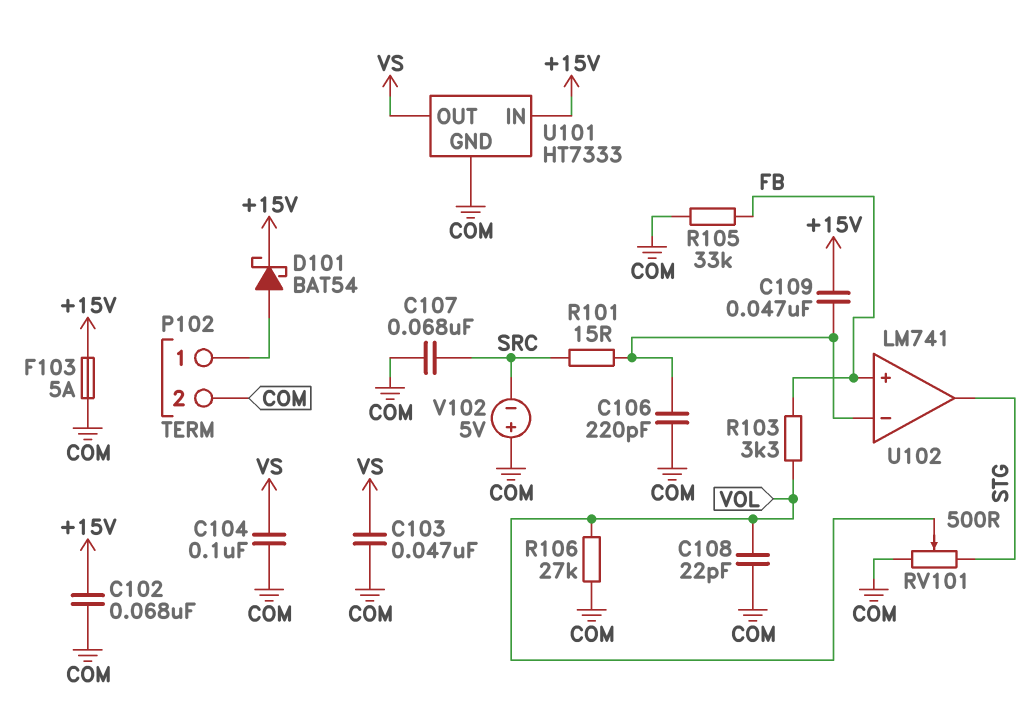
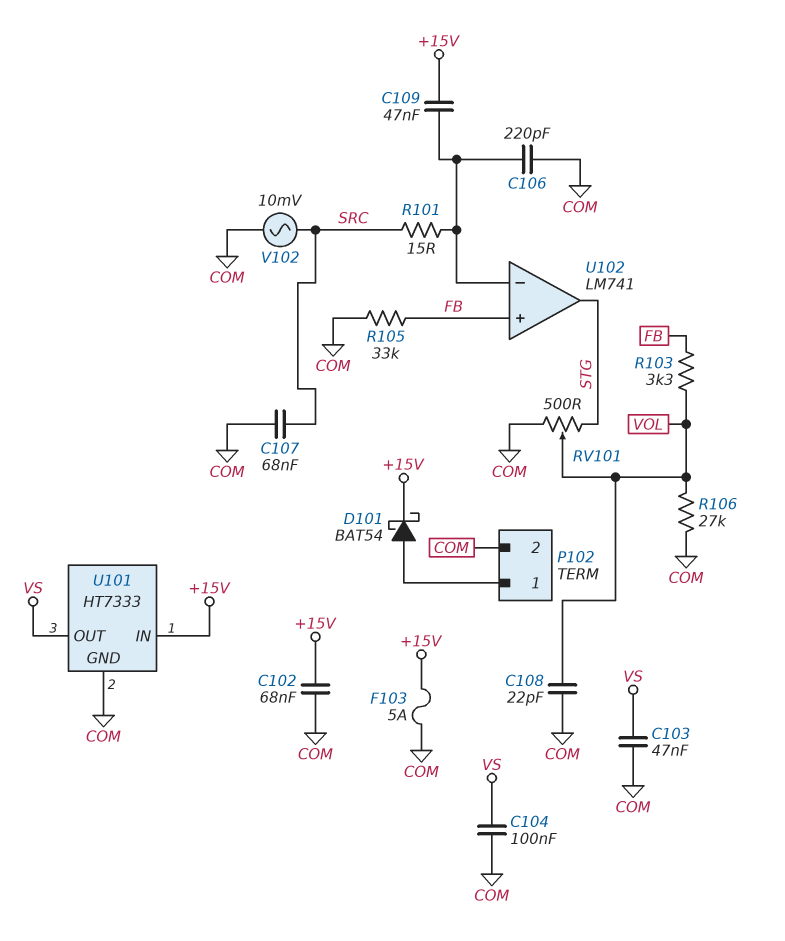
V102: 5V (plus COM, minus SRC) -> AC 10mV (COM, SRC)

